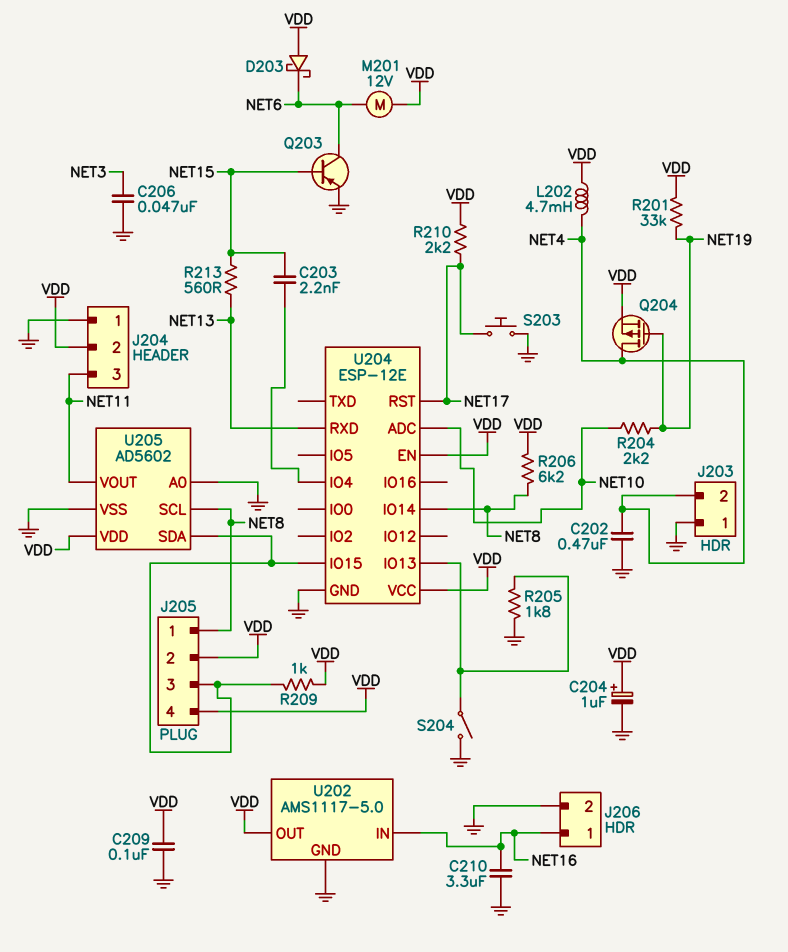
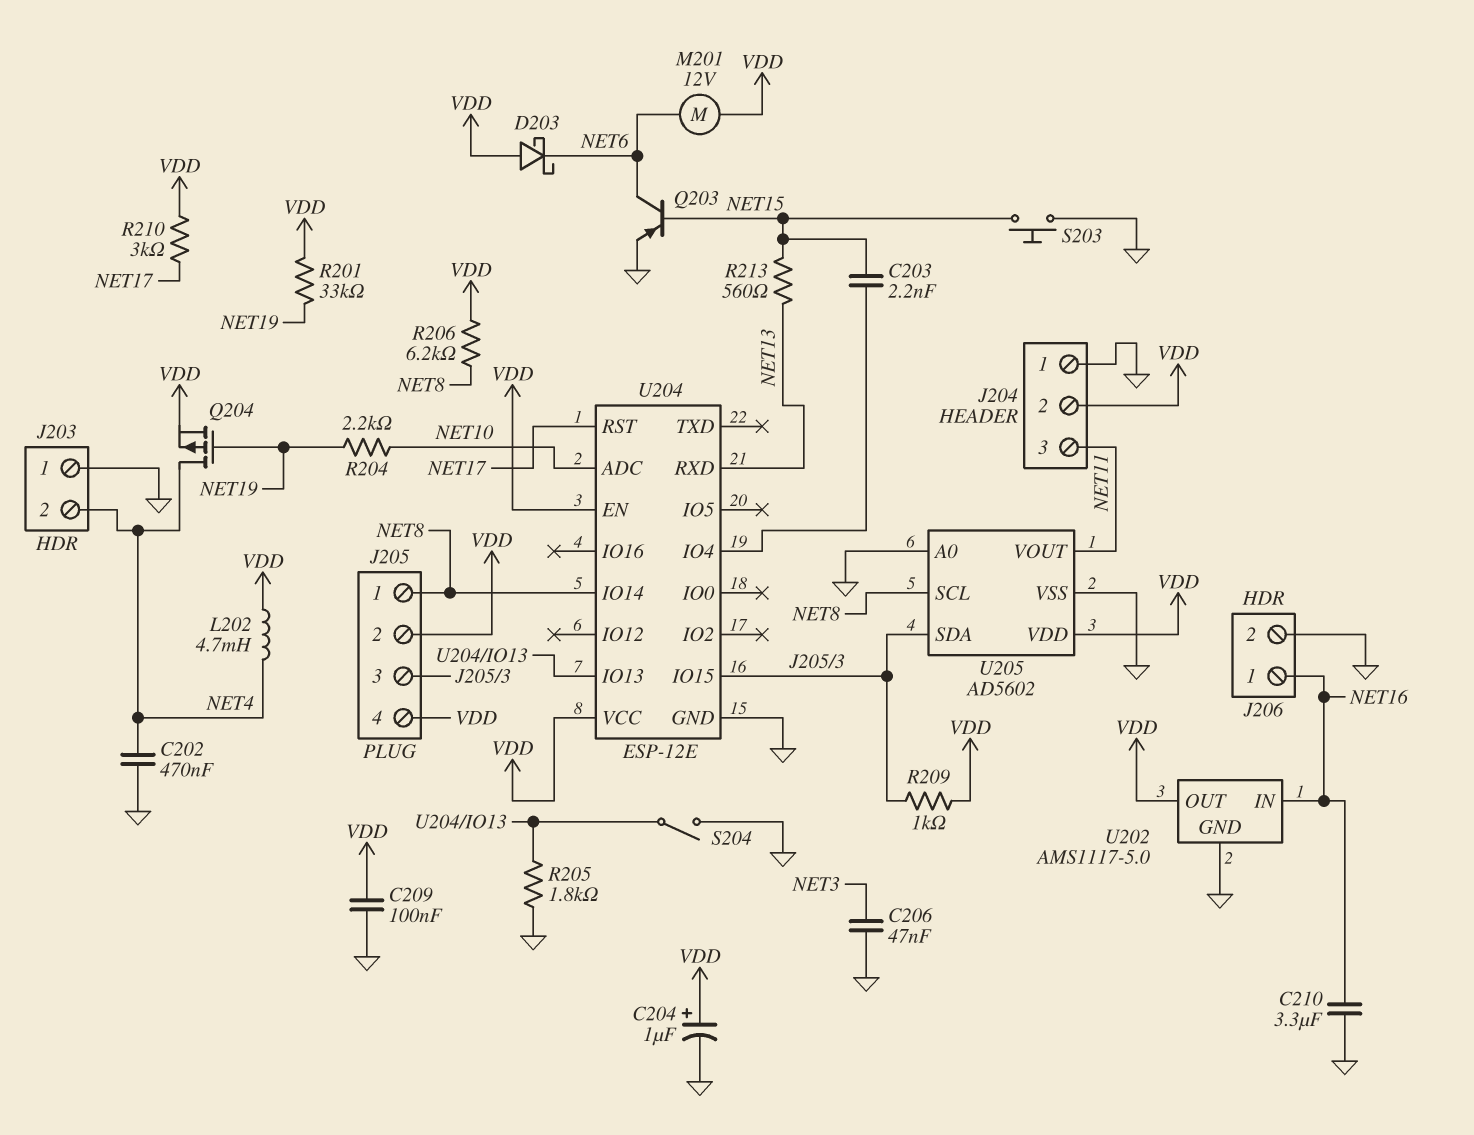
R210: 2.2k (NET17, VDD) -> 3k (NET17, VDD)
S203: button (GND, NET17) -> button (GND, NET15)

